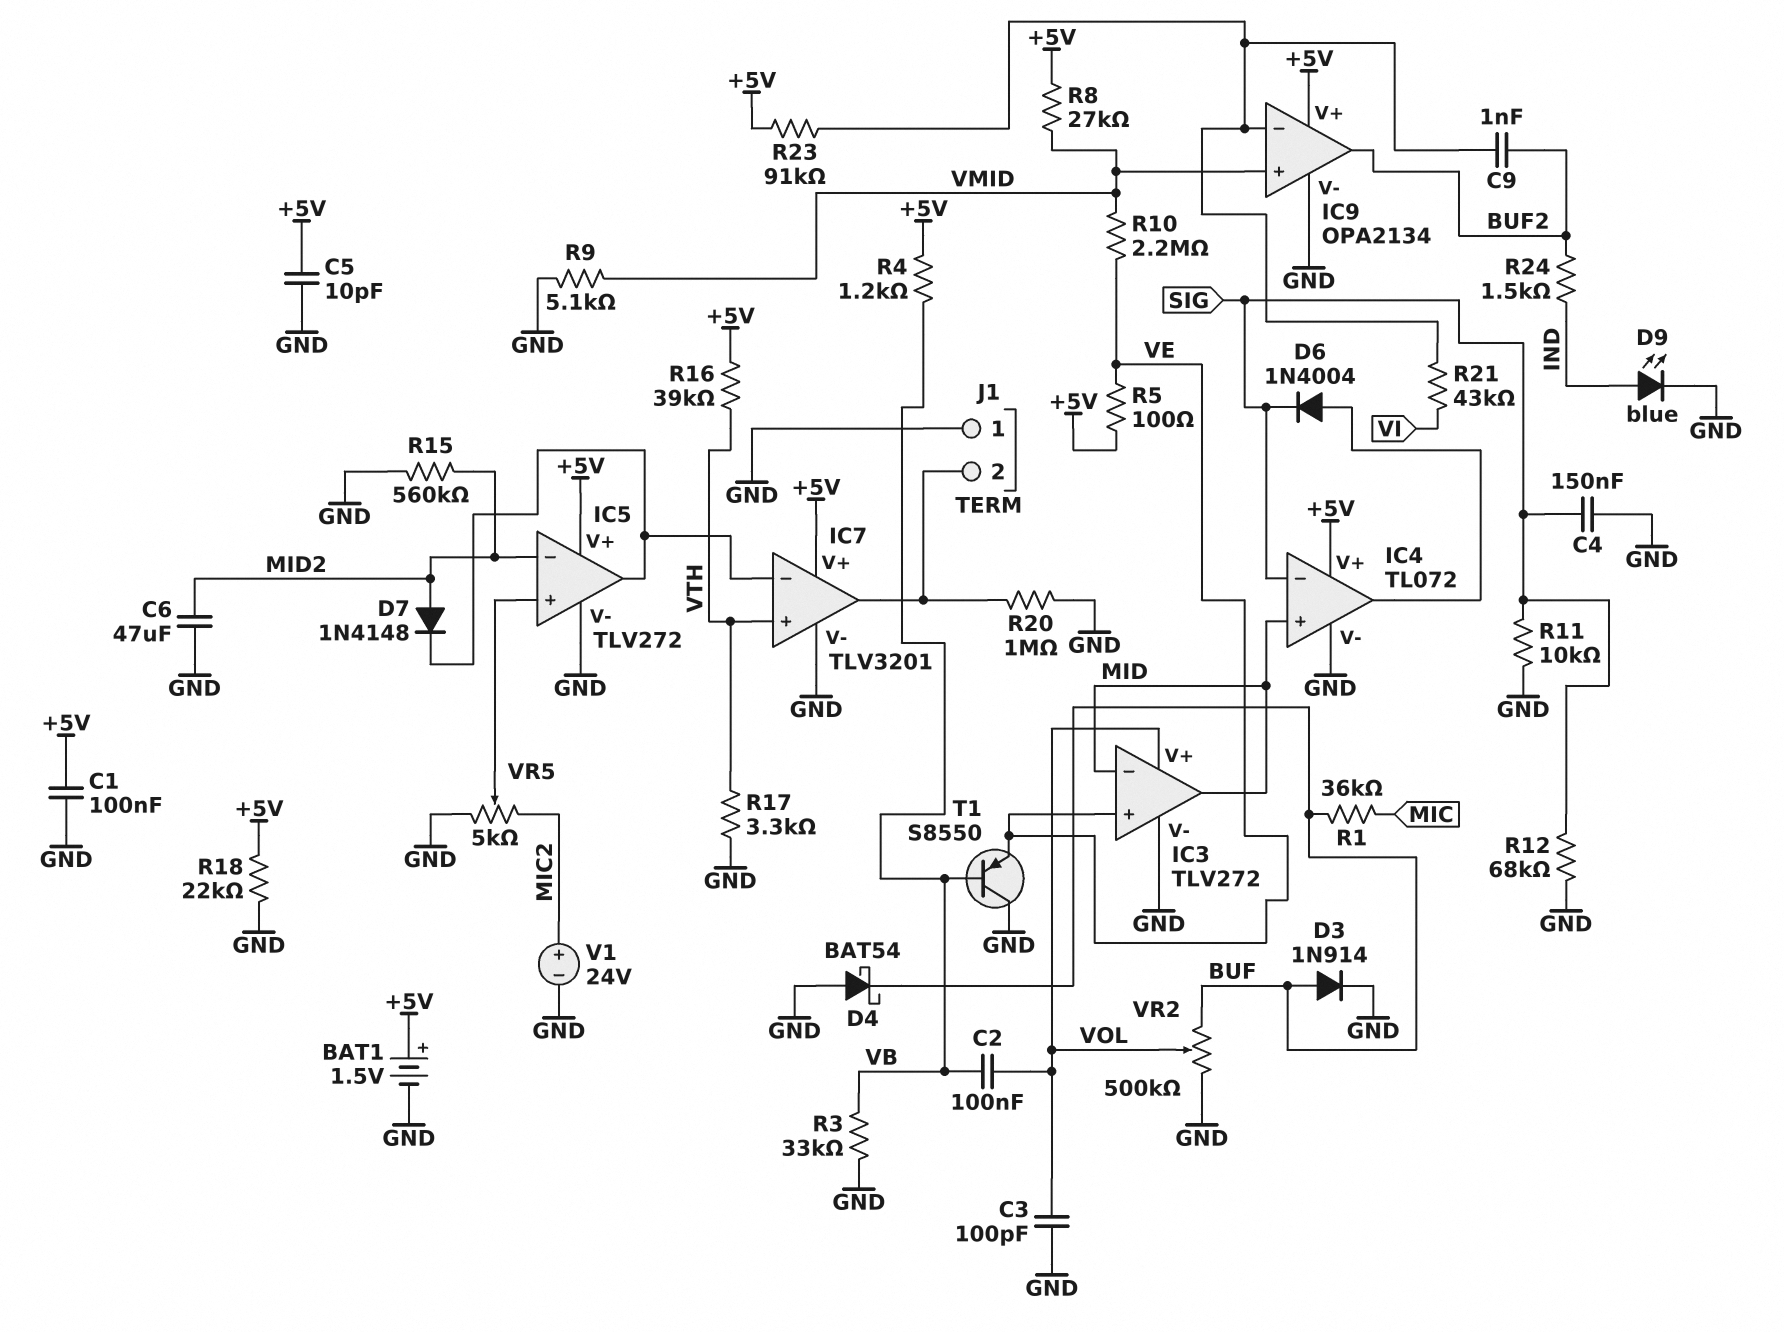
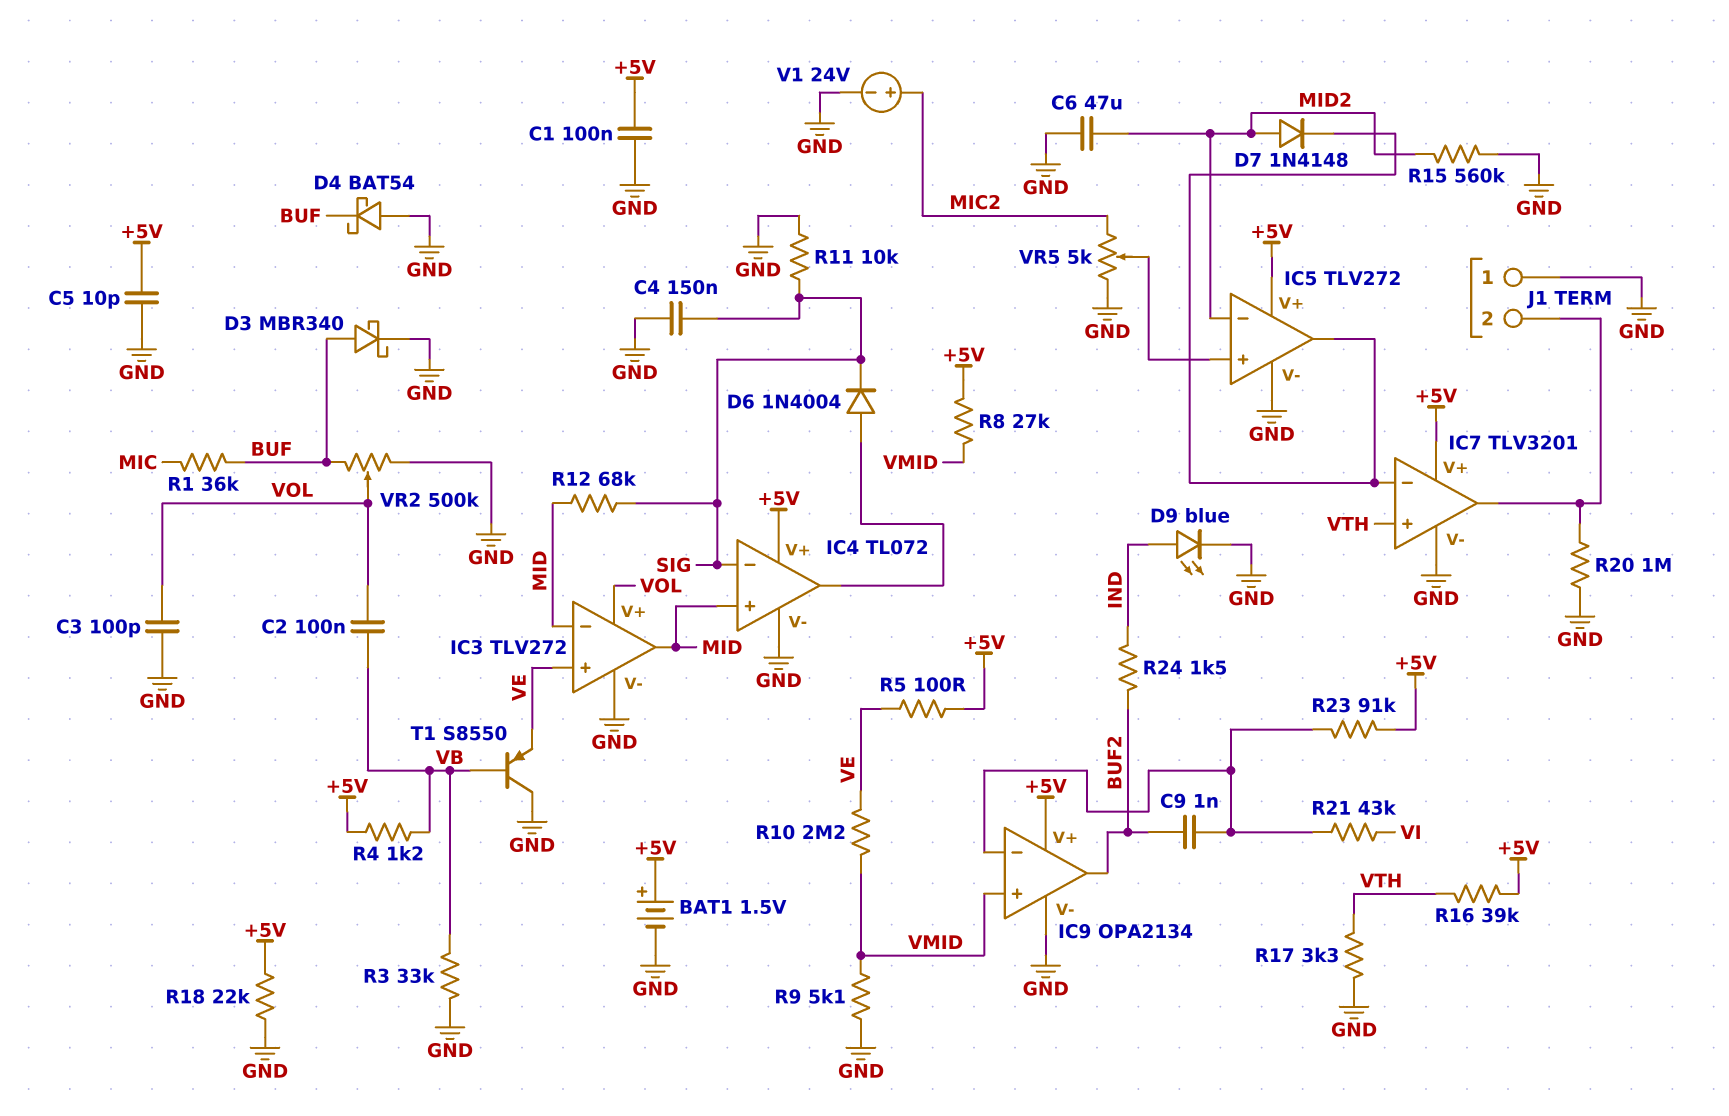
D3: diode 1N914 (A BUF, K GND) -> schottky MBR340 (A BUF, K GND)
R12: 68k (GND, SIG) -> 68k (MID, SIG)

